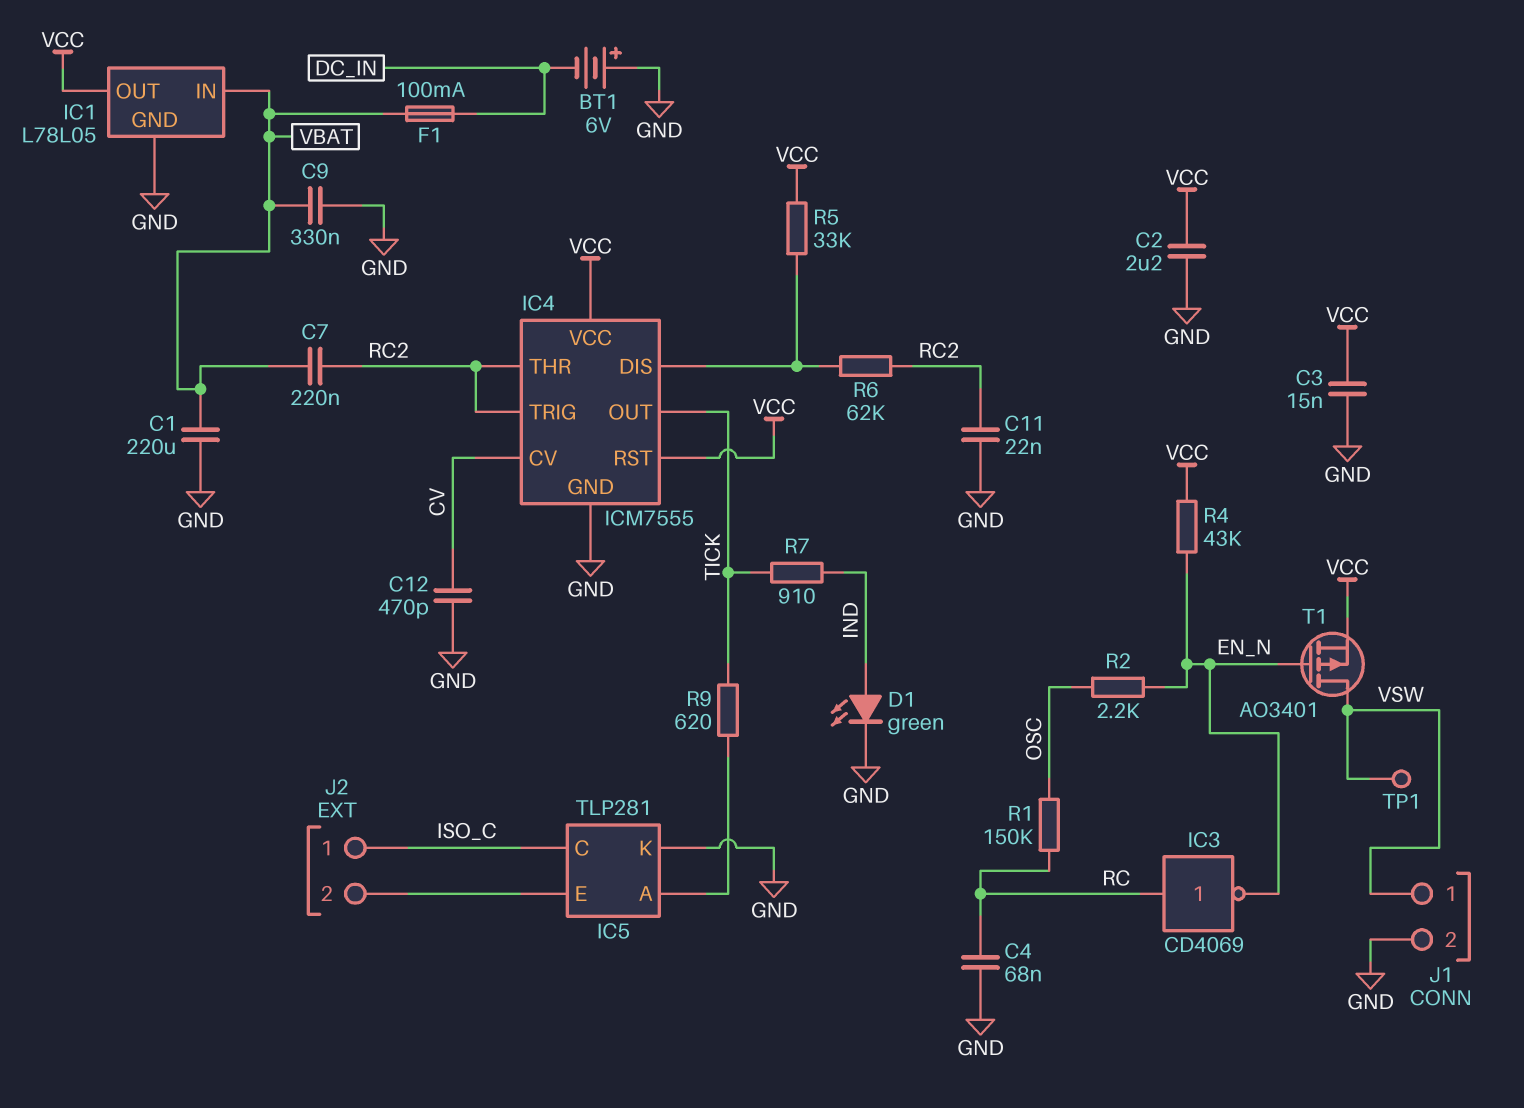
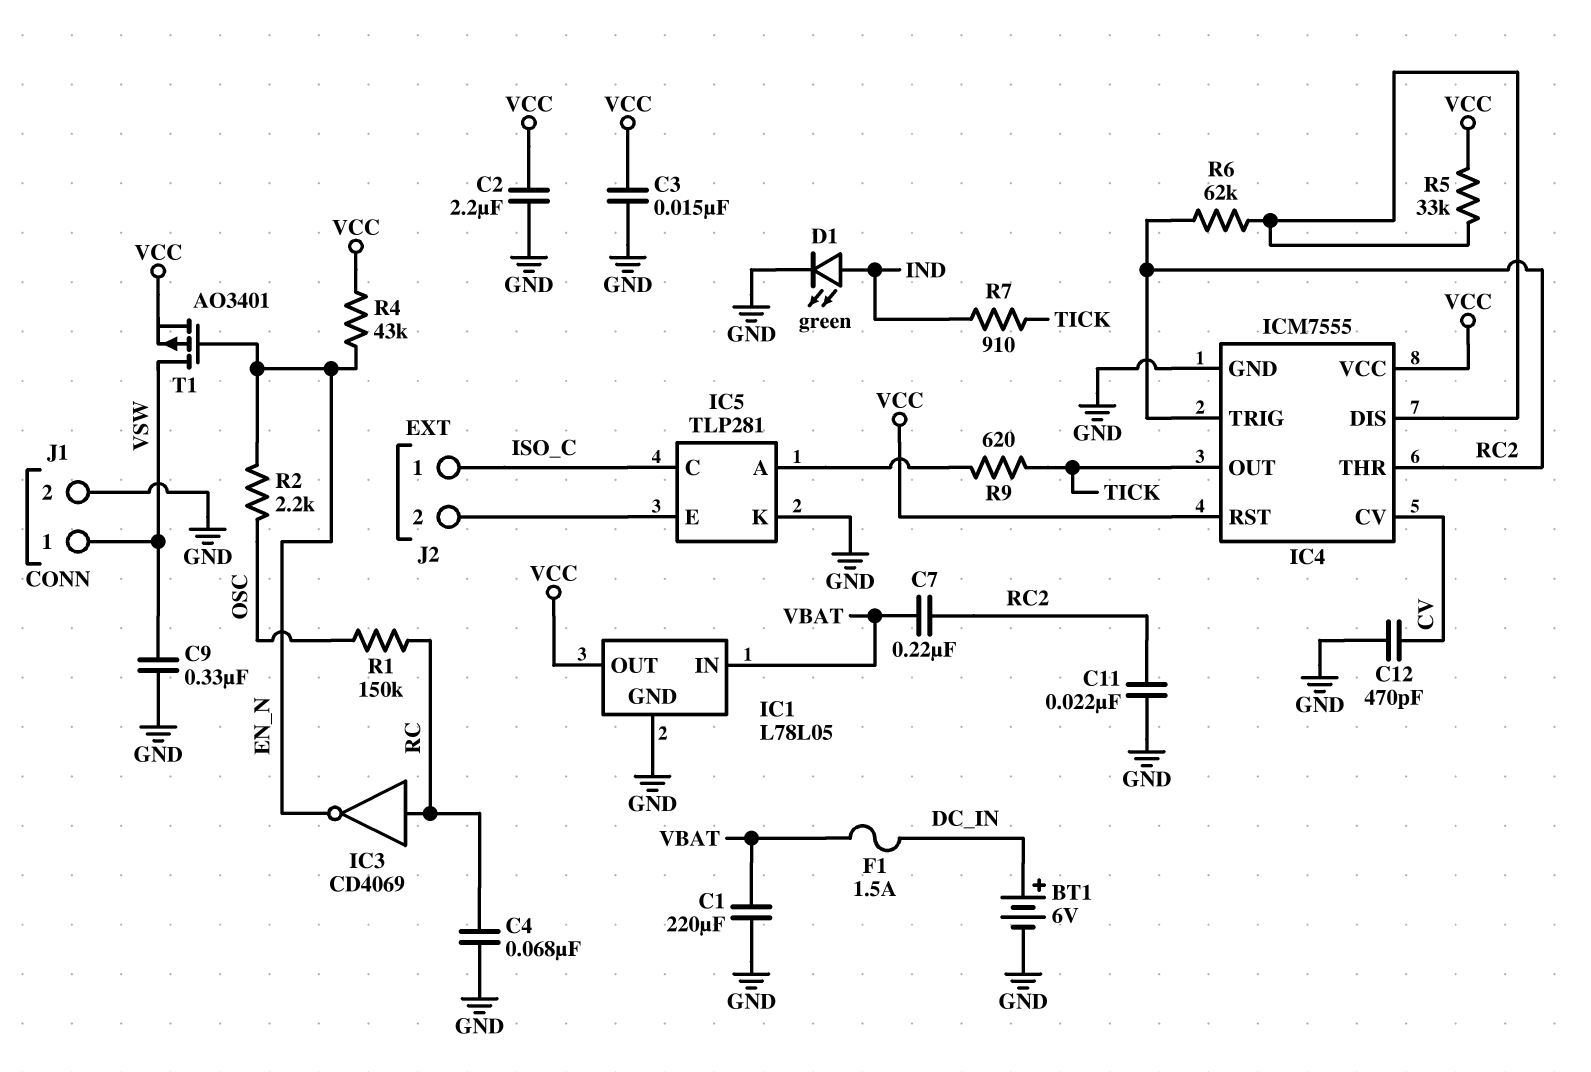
BT1: 6V (plus GND, minus DC_IN) -> 6V (plus DC_IN, minus GND)
C9: 330nF (GND, VBAT) -> 330nF (GND, VSW)
F1: 100mA (DC_IN, VBAT) -> 1.5A (DC_IN, VBAT)
TP1: test point (VSW) -> none

